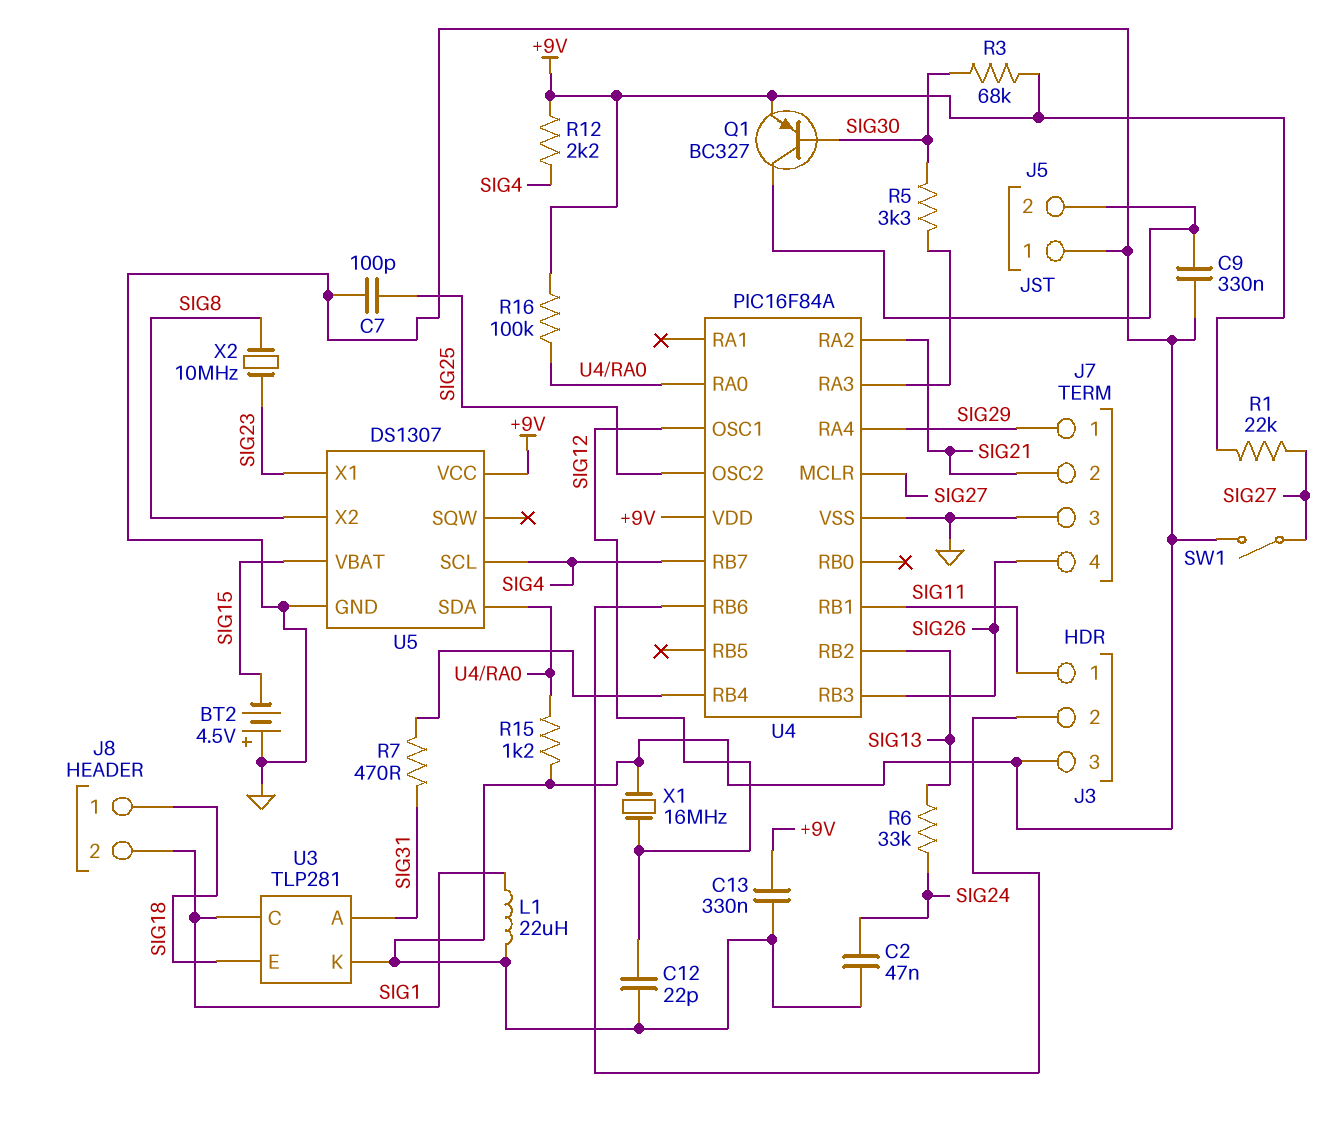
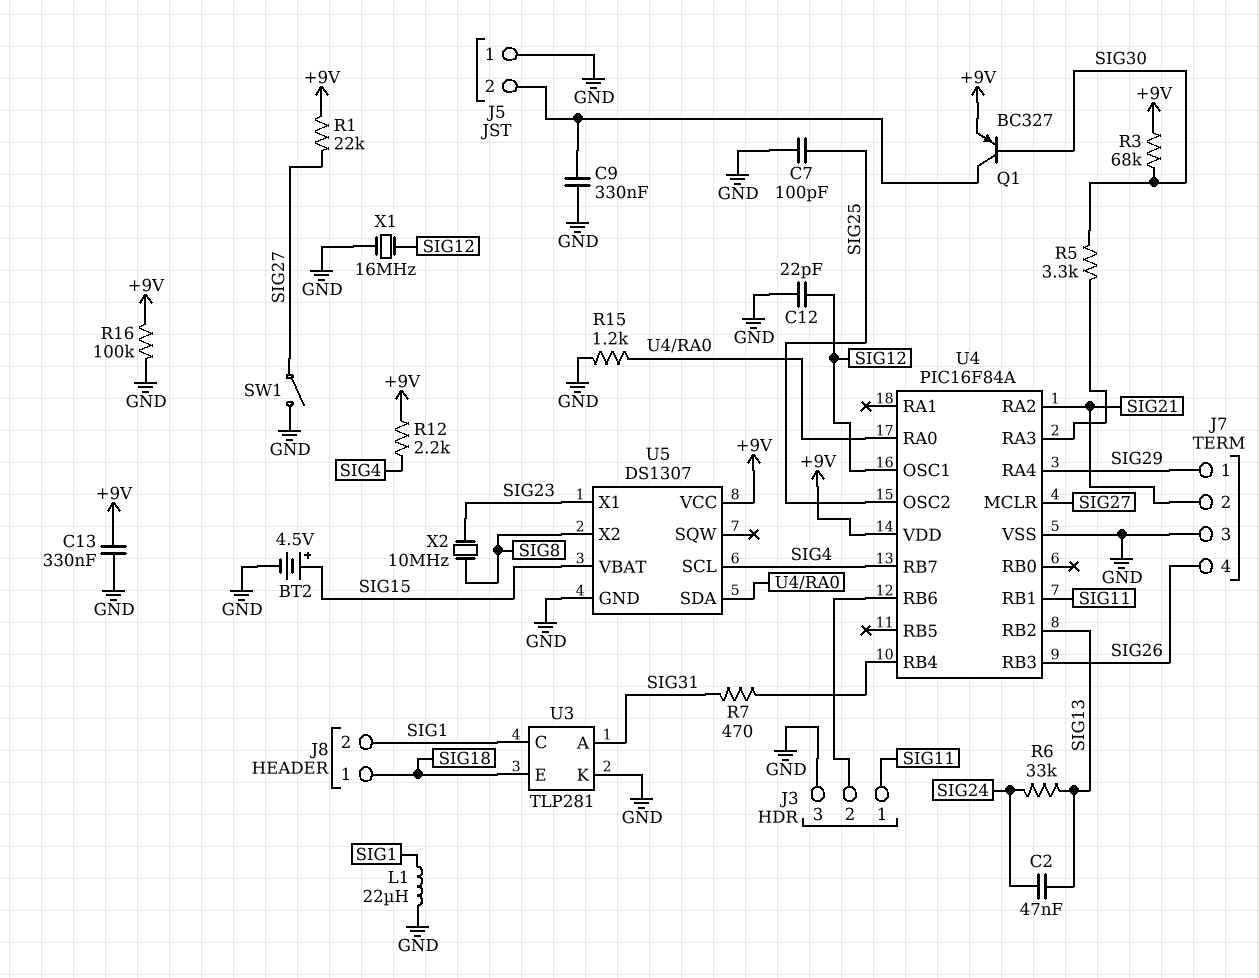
BT2: 4.5V (plus GND, minus SIG15) -> 4.5V (plus SIG15, minus GND)
C2: 47nF (GND, SIG24) -> 47nF (SIG13, SIG24)
R16: 100k (+9V, U4/RA0) -> 100k (+9V, GND)

